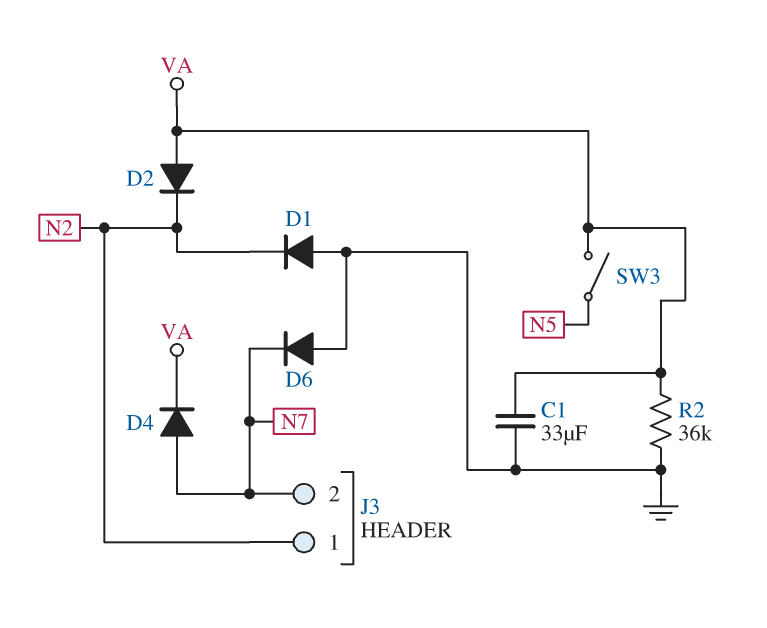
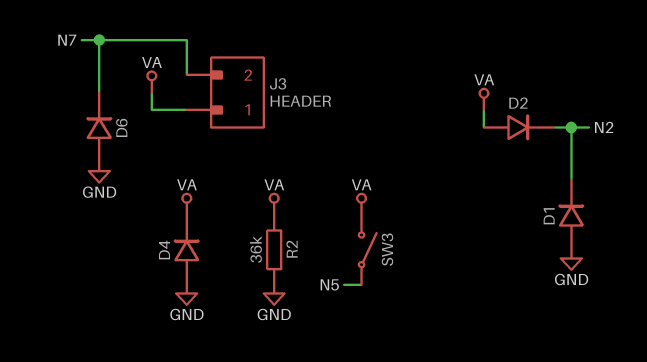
C1: 33uF (GND, VA) -> none
D4: diode (A N7, K VA) -> diode (A GND, K VA)
J3 pin 1: N2 -> VA

